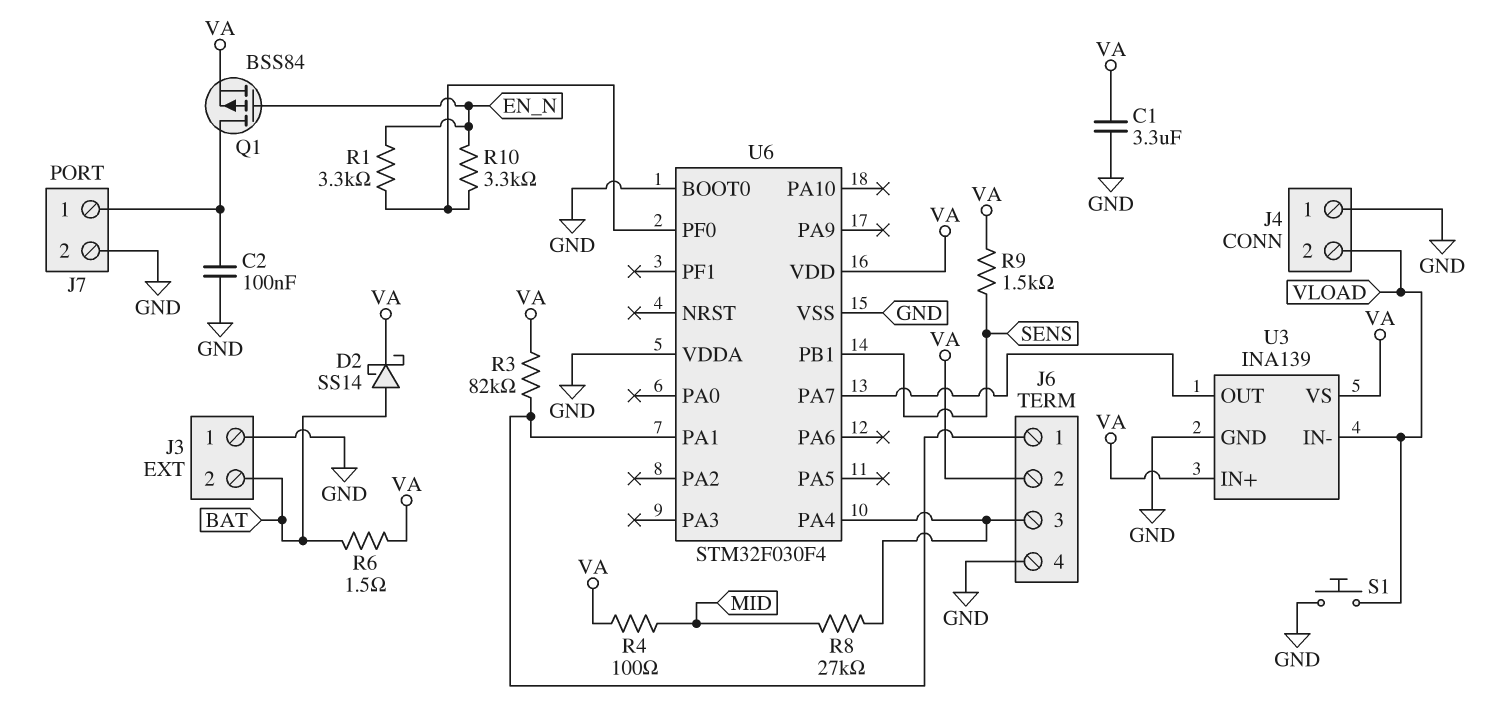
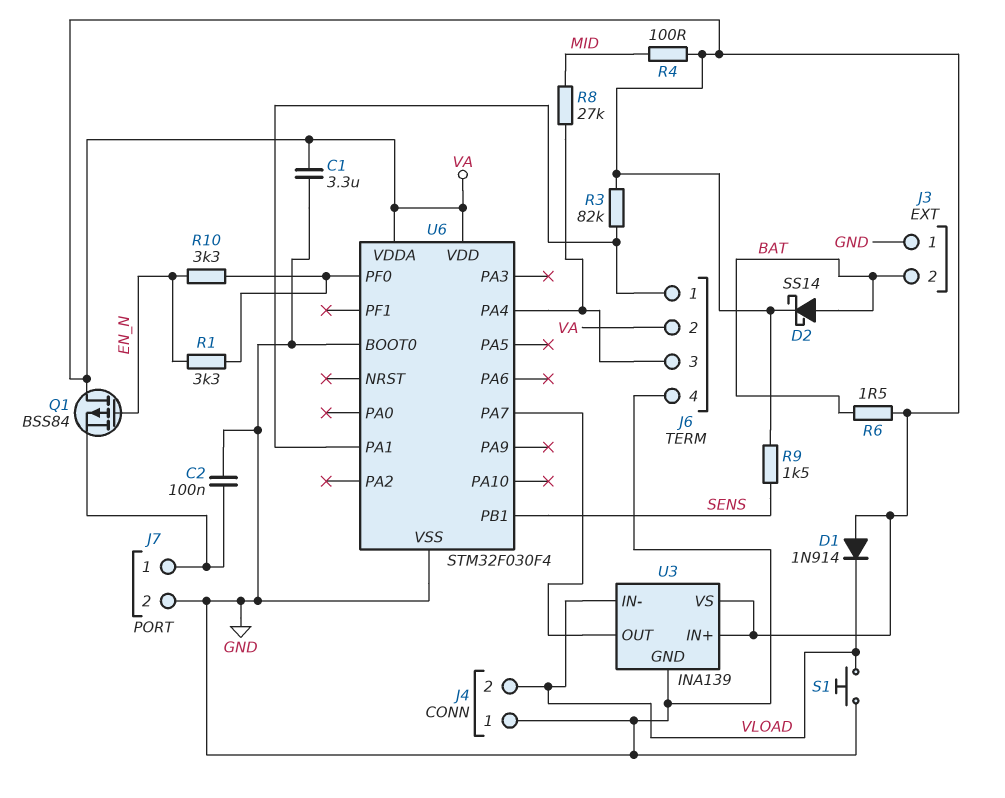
D1: none -> diode 1N914 (A VA, K VLOAD)
Q1: PMOS BSS84 (G EN_N, D J7/1, S VA) -> PMOS BSS84 (G EN_N, D VA, S J7/1)
U6 pin VDDA: GND -> VA

